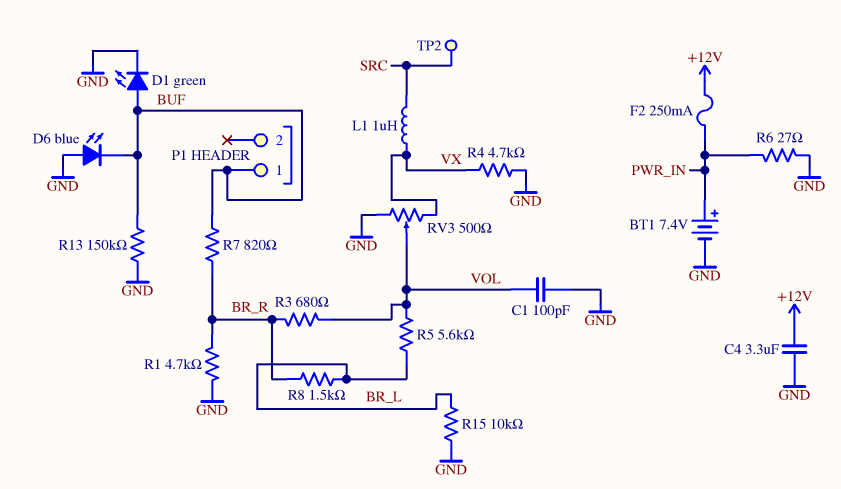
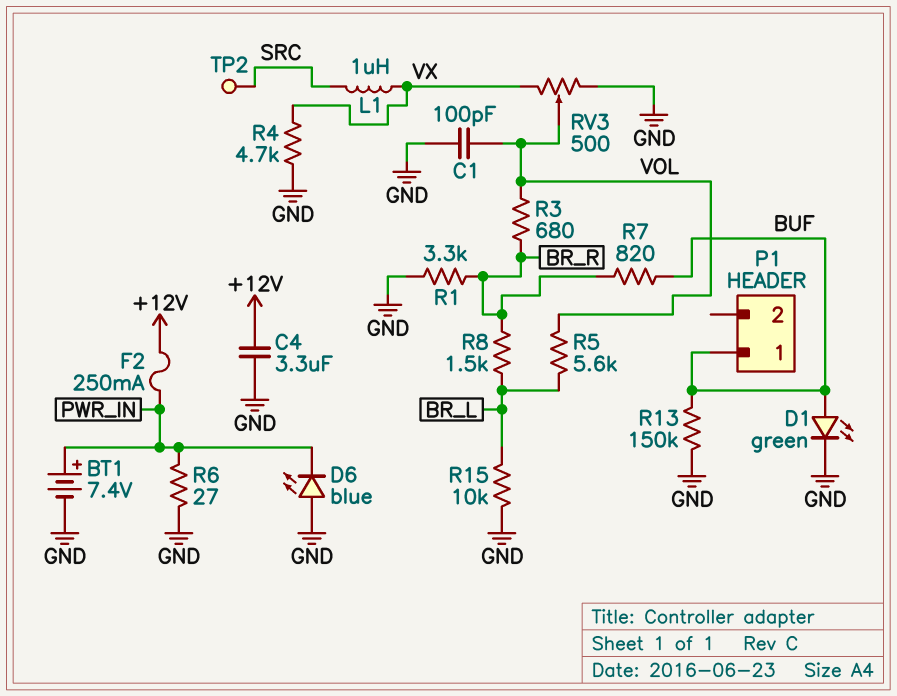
D6: LED blue (A GND, K BUF) -> LED blue (A GND, K PWR_IN)
R1: 4.7k (BR_R, GND) -> 3.3k (BR_R, GND)

